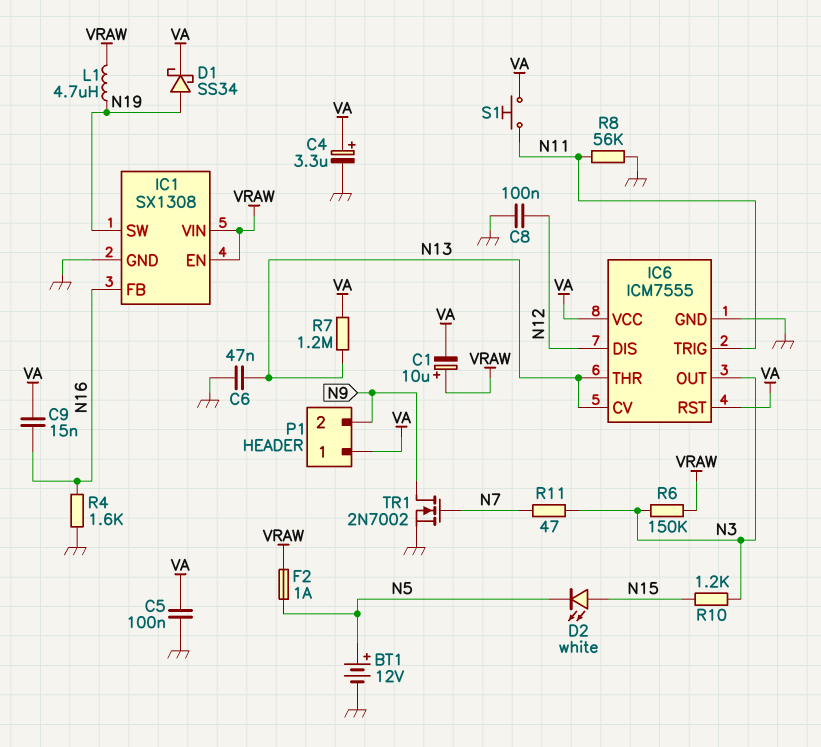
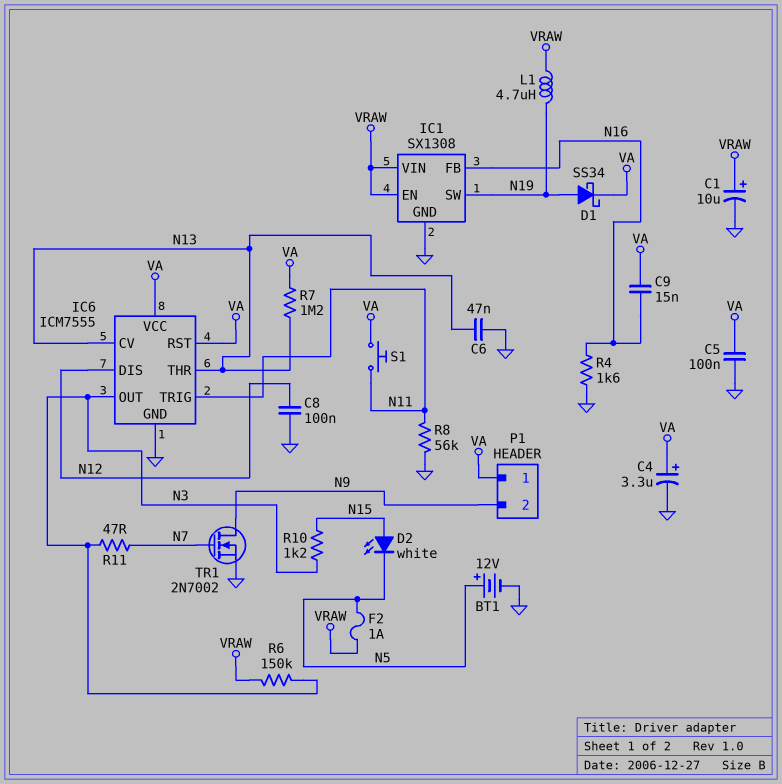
C1: 10uF (plus VRAW, minus VA) -> 10uF (plus VRAW, minus GND)

